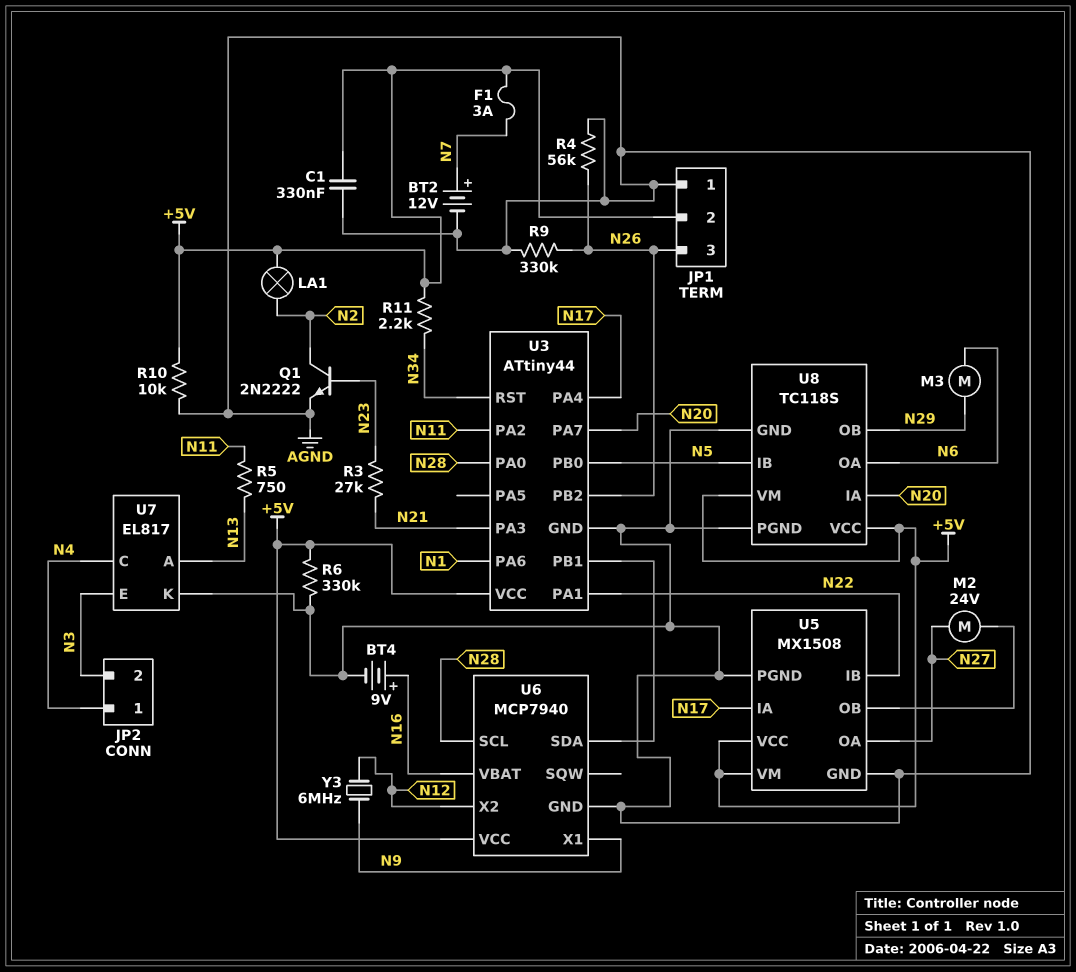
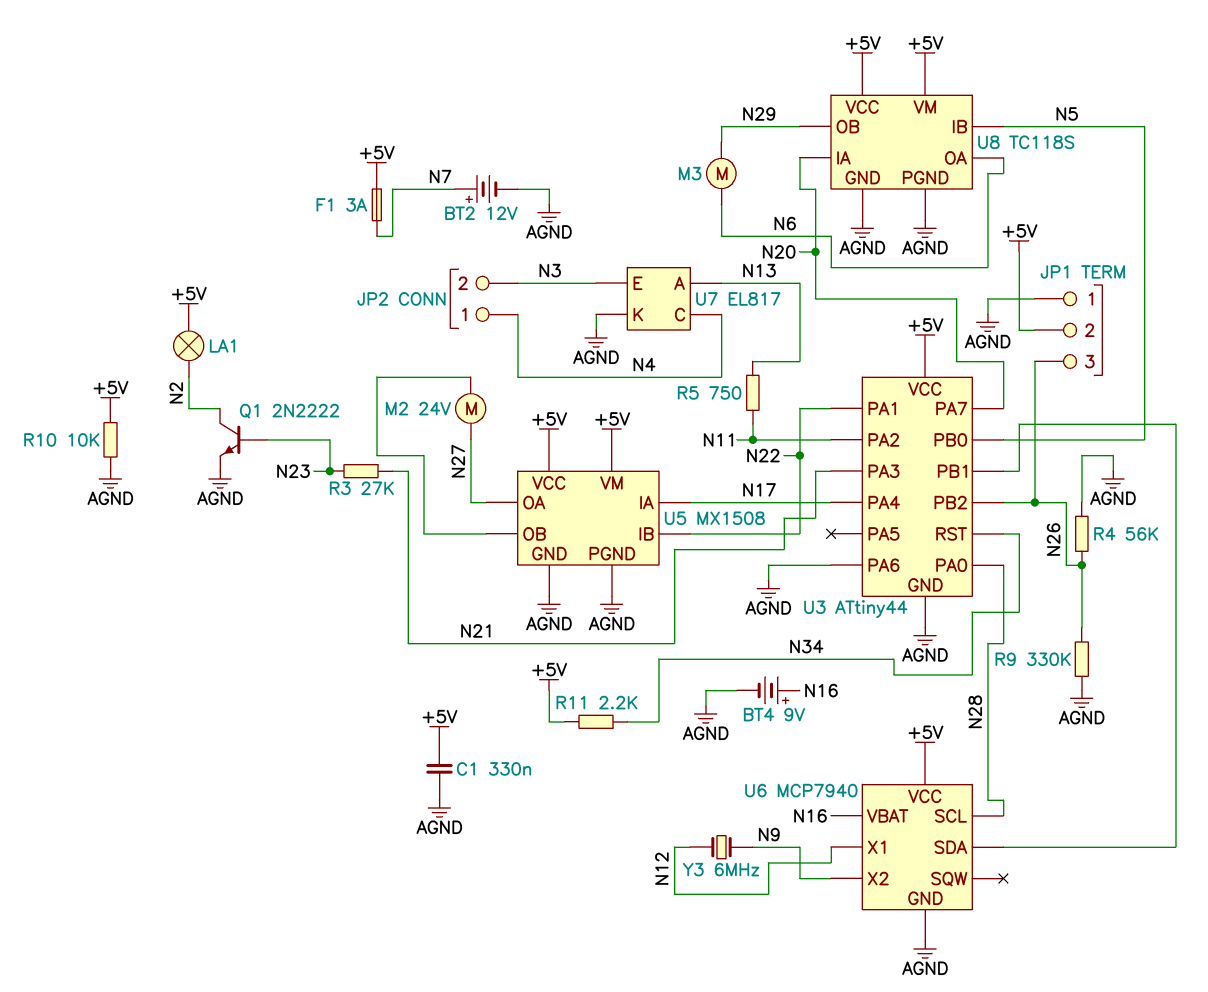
R6: 330k (+5V, AGND) -> none
U3 pin PA6: N1 -> AGND
U6 pin X1: N9 -> N12
U6 pin X2: N12 -> N9

